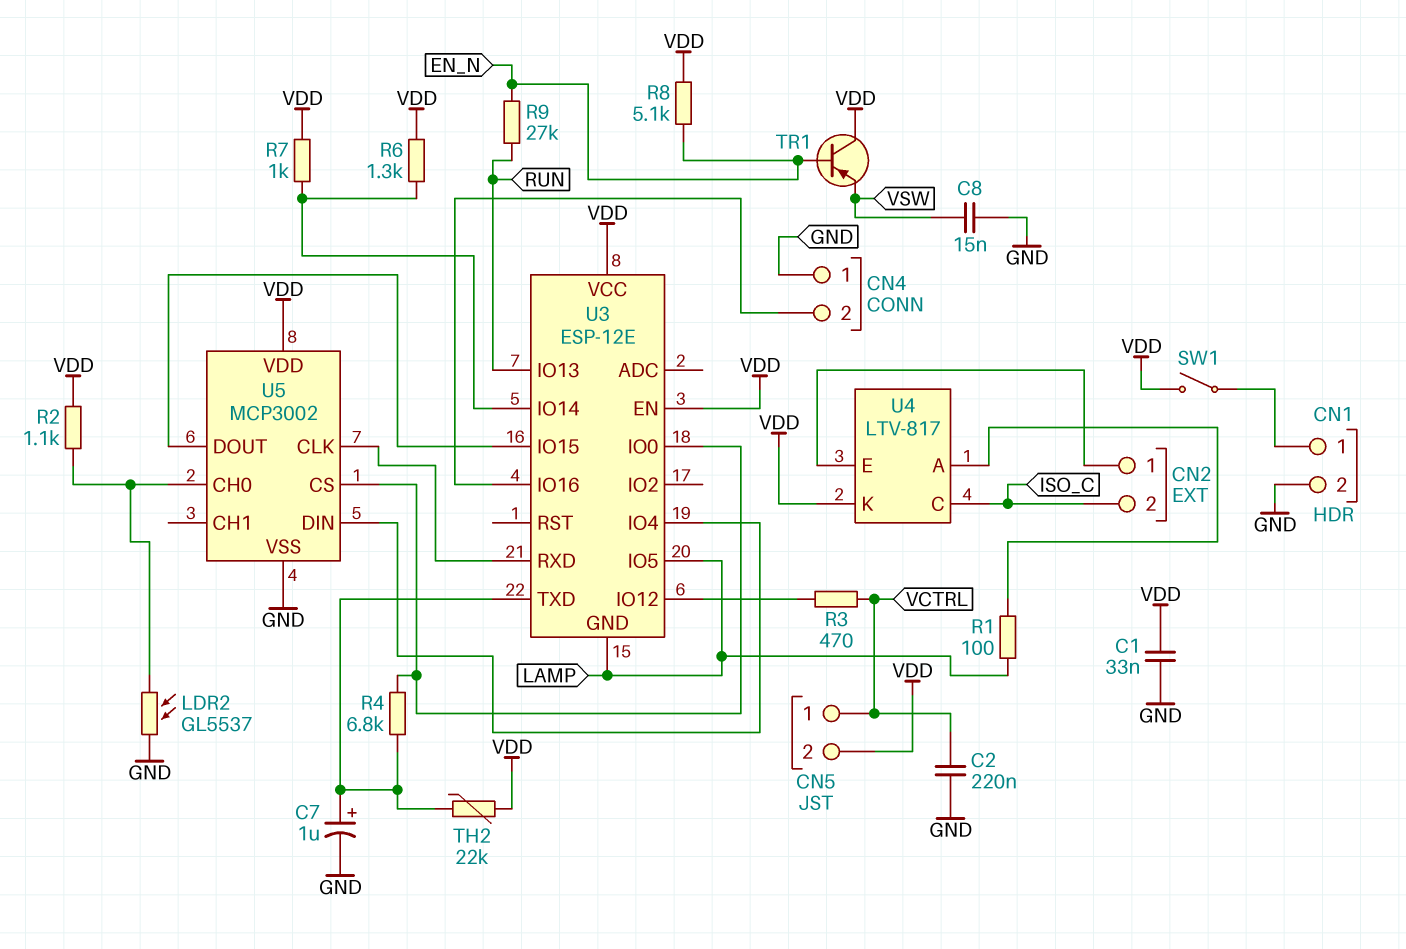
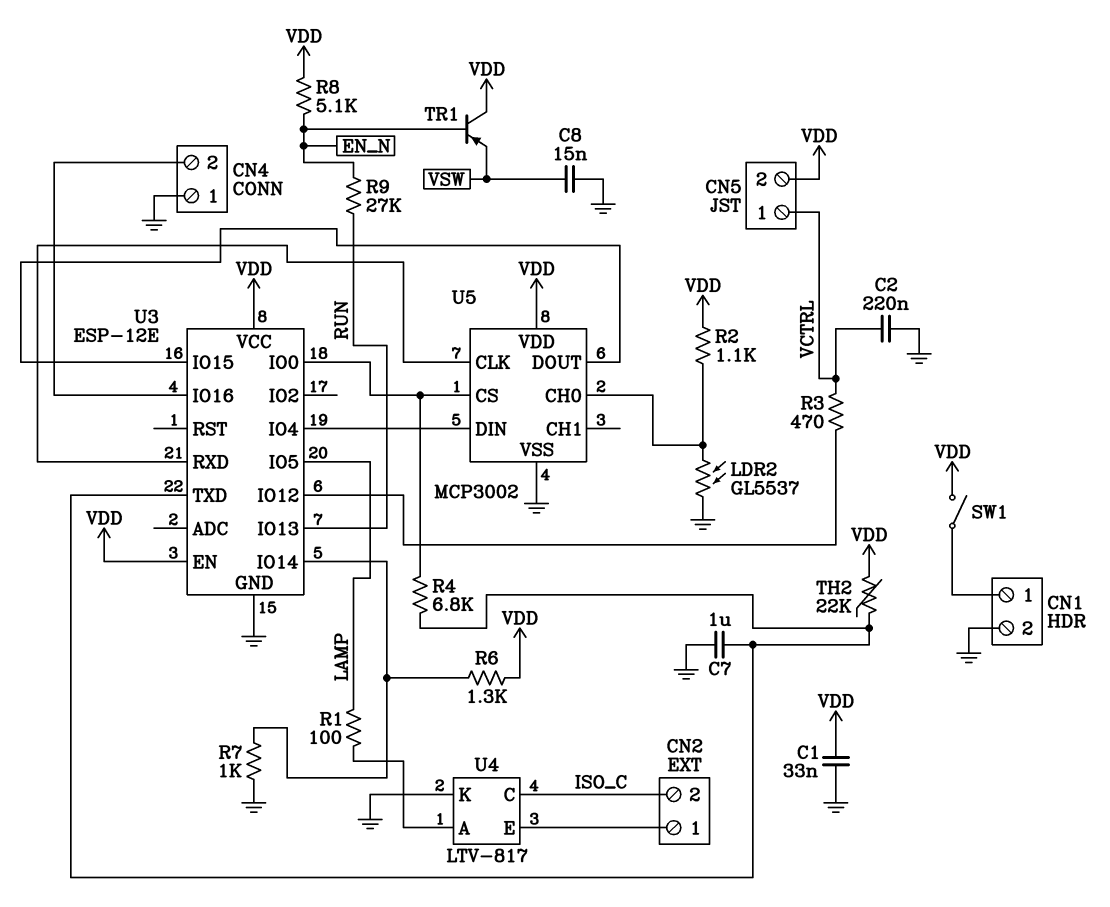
C7: 1uF (plus U3/TXD, minus GND) -> 1uF (GND, U3/TXD)
R7: 1k (U3/IO14, VDD) -> 1k (GND, U3/IO14)
U3 pin GND: LAMP -> GND
U4 pin K: VDD -> GND

